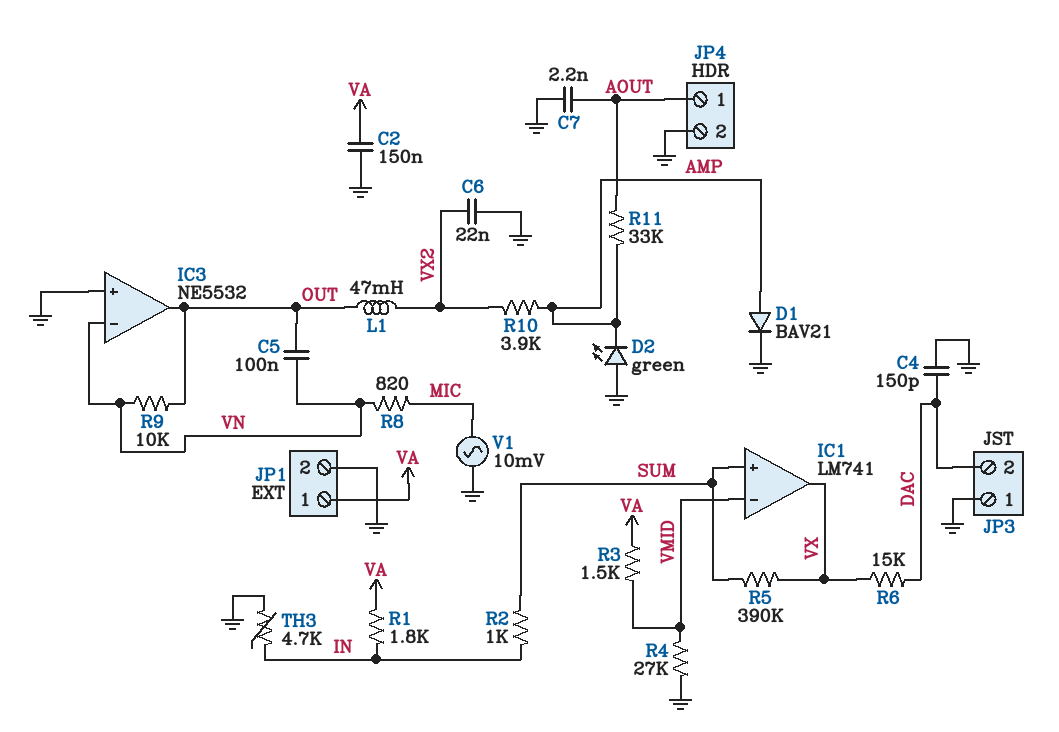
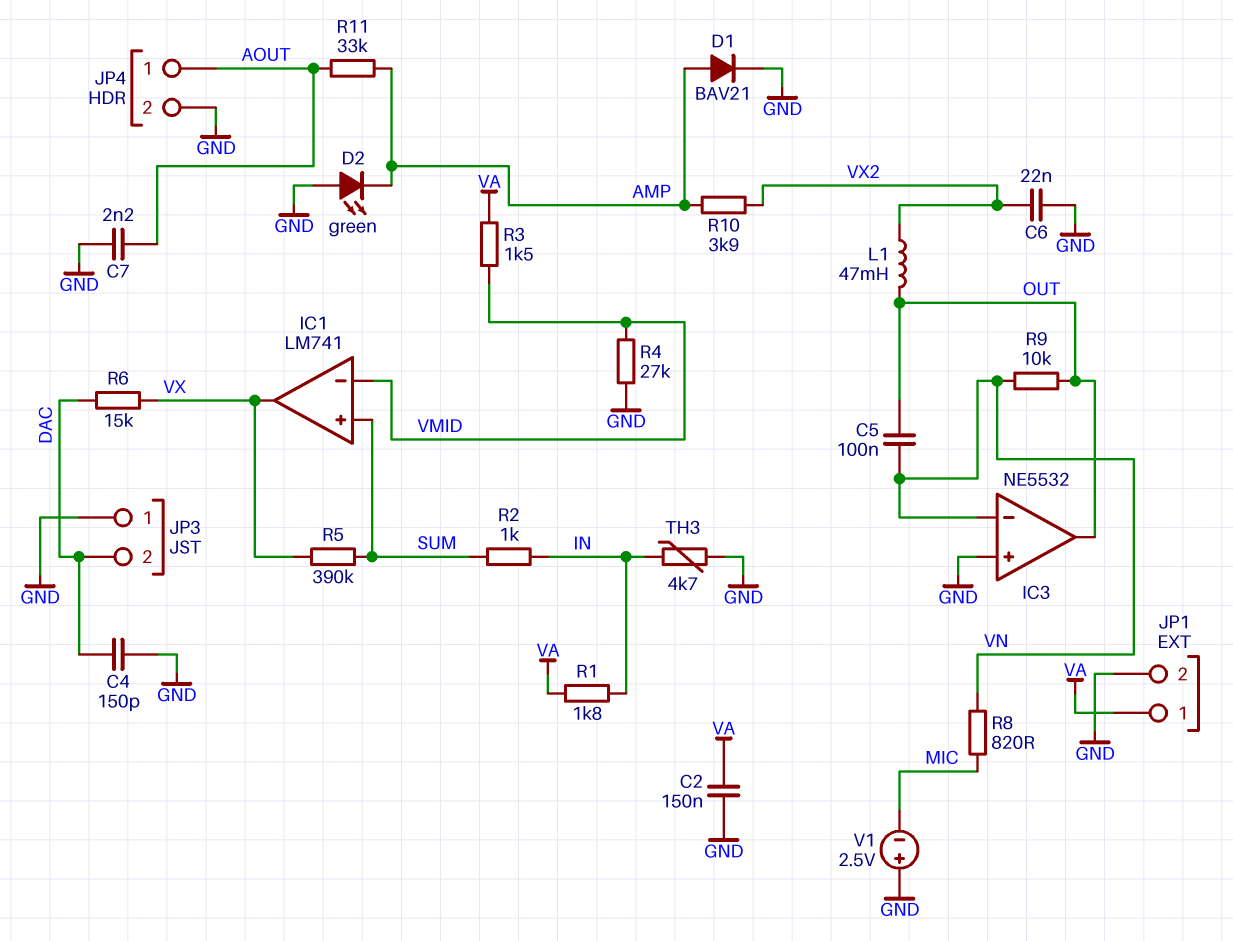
V1: AC 10mV (GND, MIC) -> 2.5V (plus GND, minus MIC)

